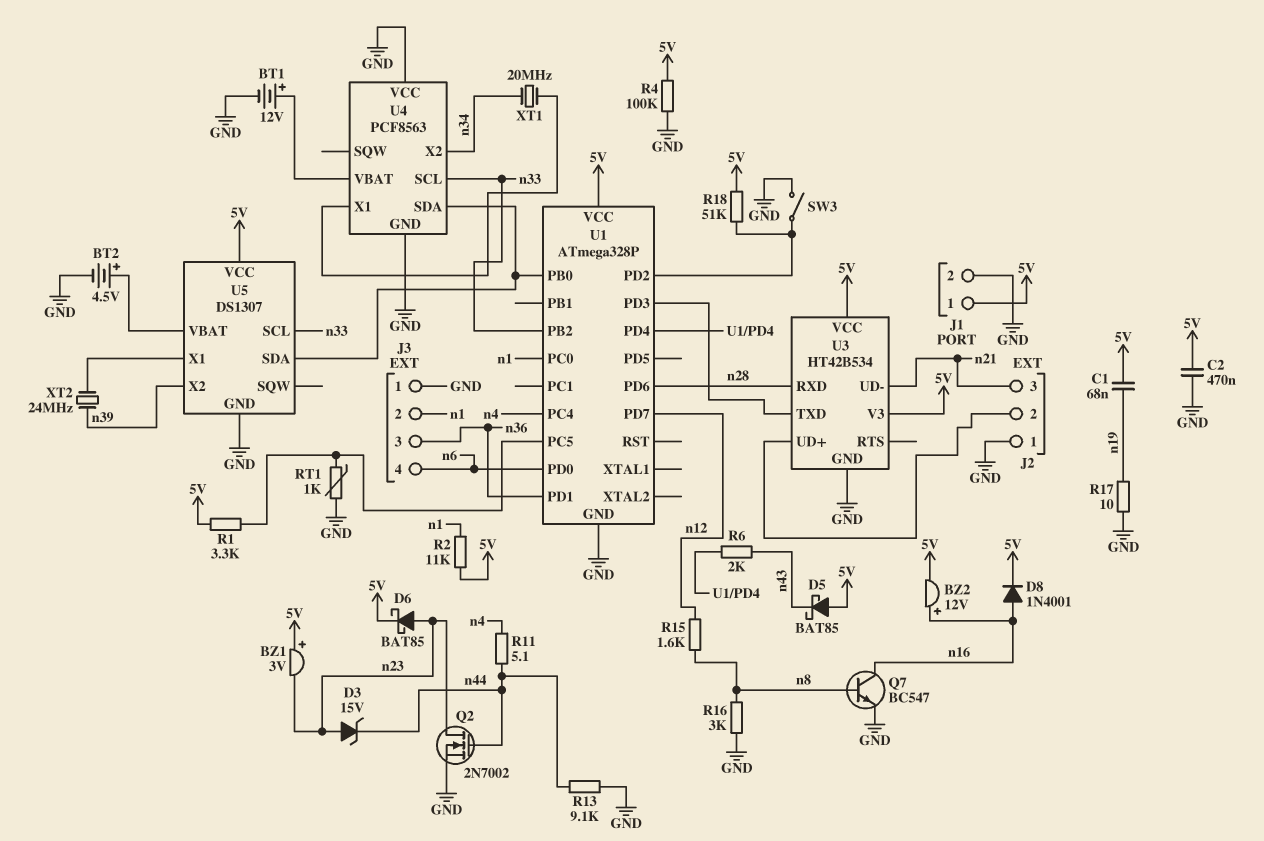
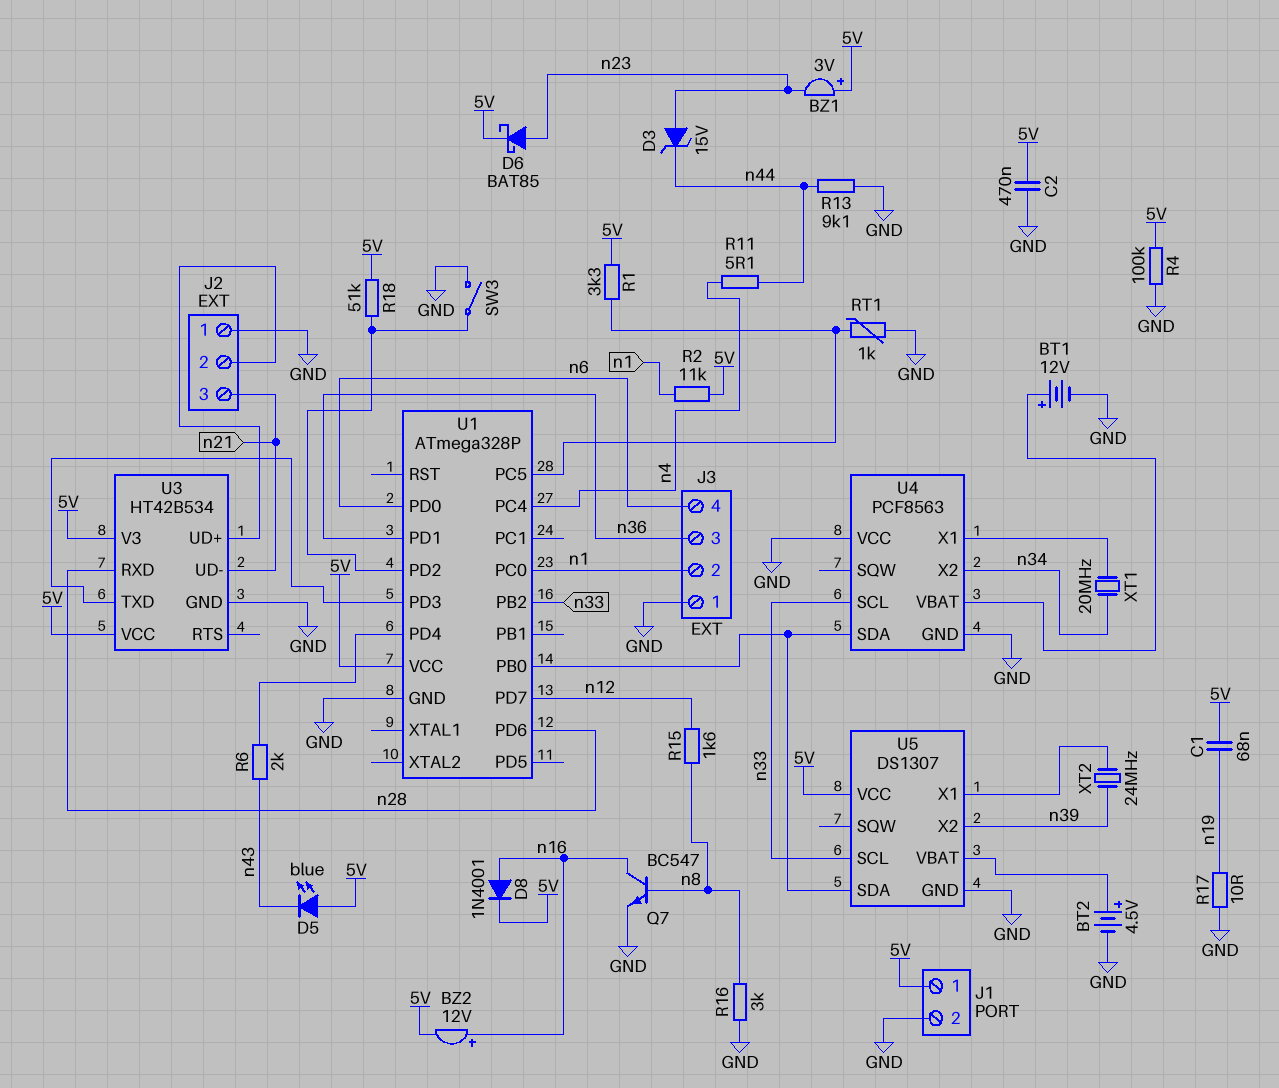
D5: schottky BAT85 (A 5V, K n43) -> LED blue (A 5V, K n43)
Q2: NMOS 2N7002 (G n44, D n23, S GND) -> none

